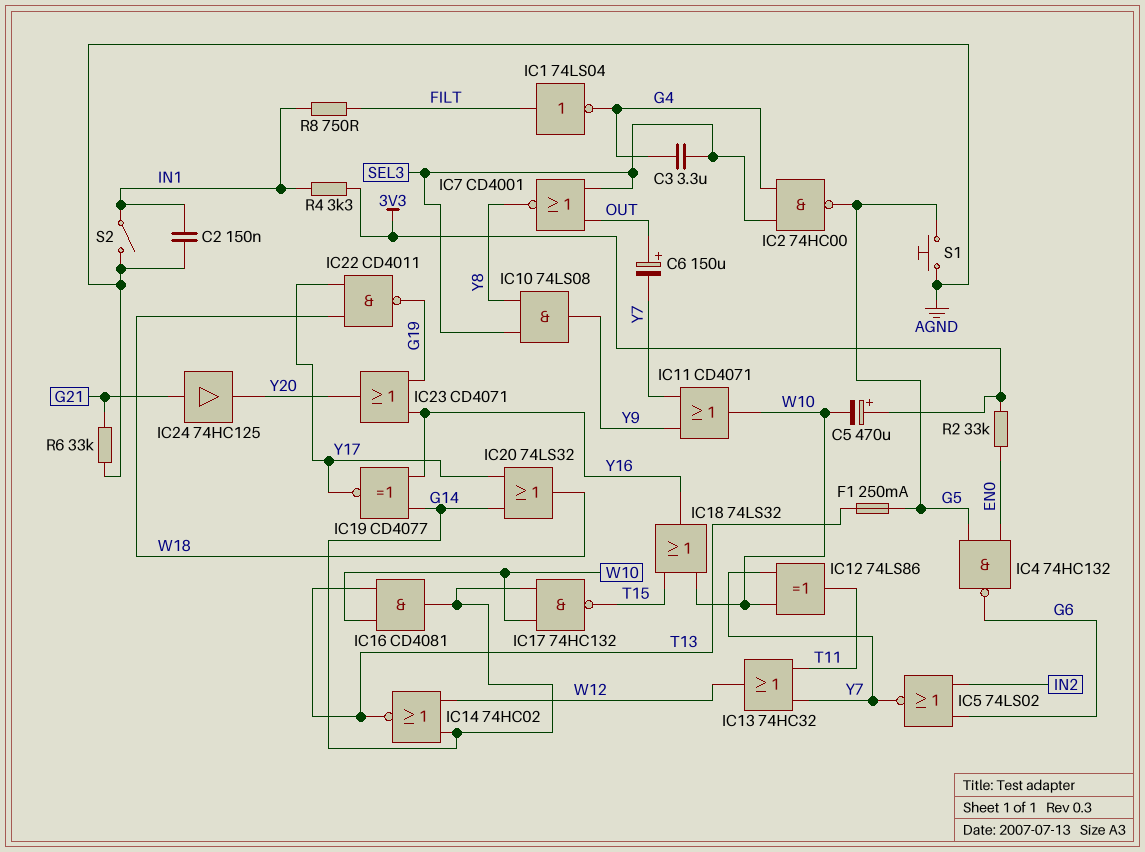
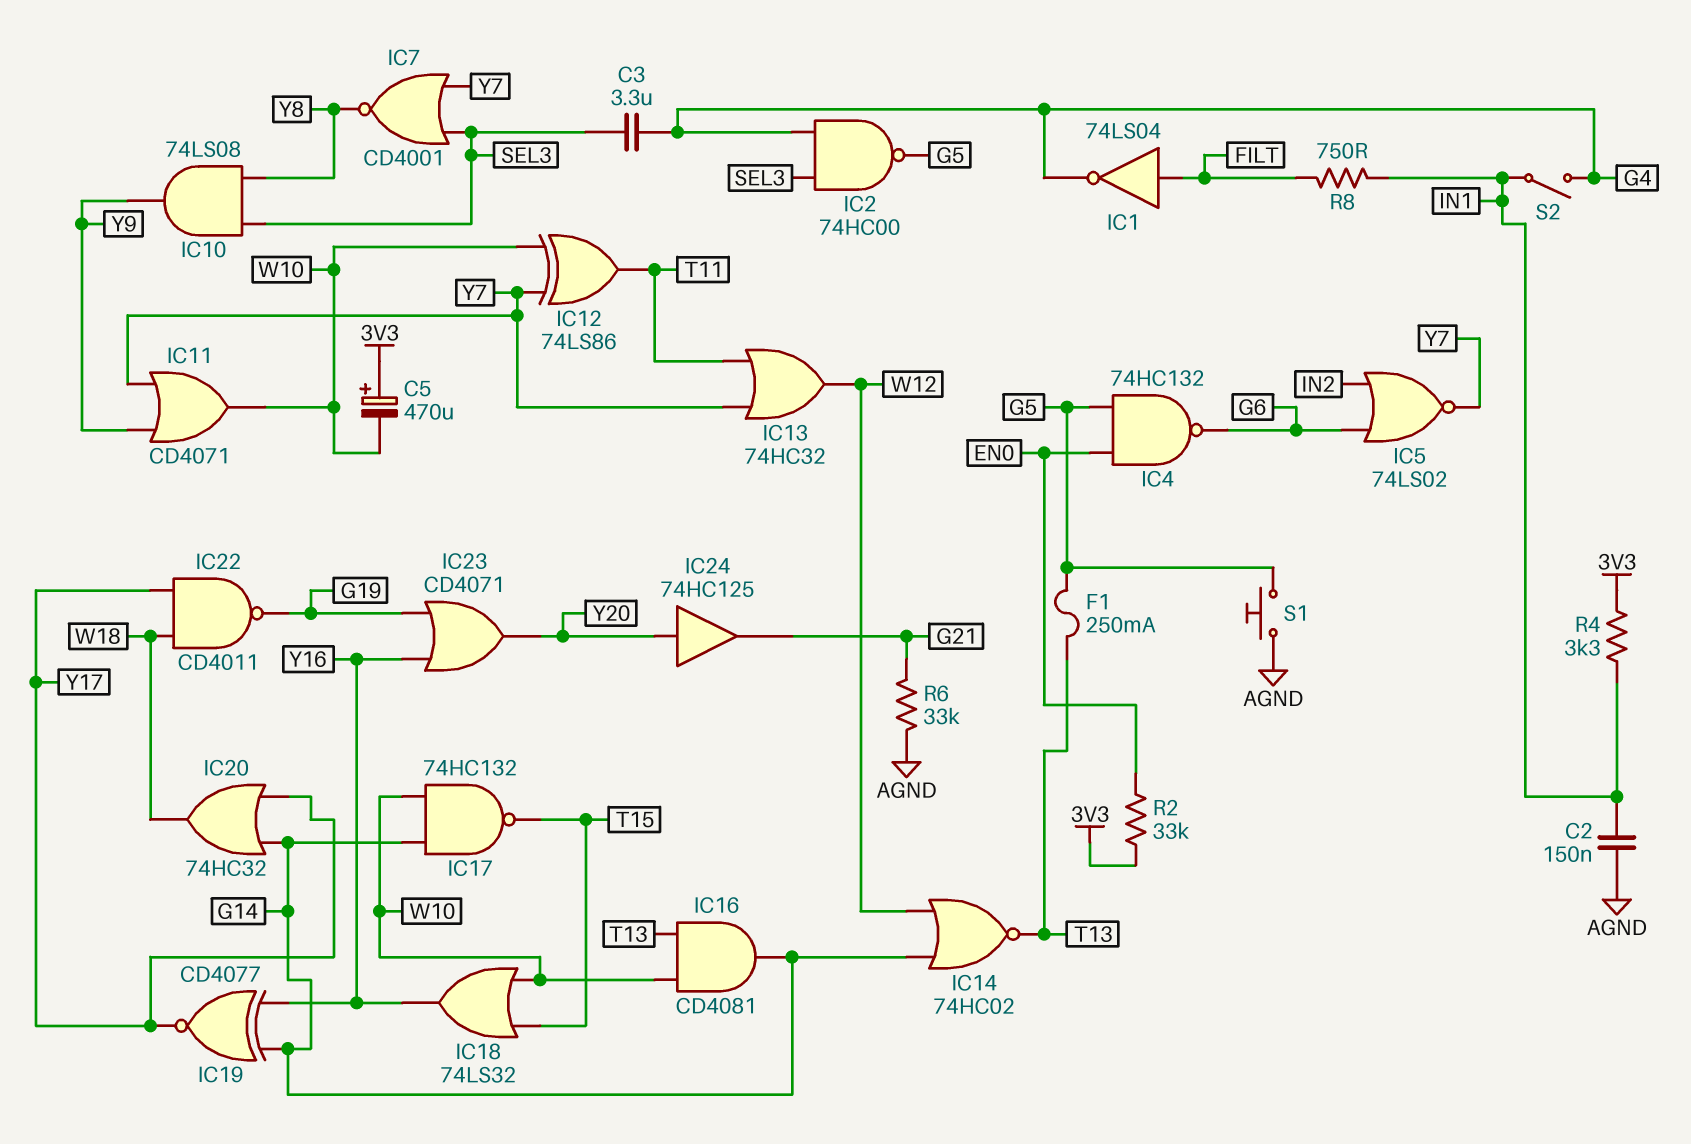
C6: 150uF (plus OUT, minus Y7) -> none
IC7: NOR CD4001 (in OUT, in SEL3, out Y8) -> NOR CD4001 (in SEL3, in Y7, out Y8)
IC20: OR 74LS32 (in G14, in Y17, out W18) -> OR 74HC32 (in G14, in Y17, out W18)
IC24: buffer 74HC125 (in G21, out Y20) -> buffer 74HC125 (in Y20, out G21)
S2: switch (AGND, IN1) -> switch (G4, IN1)

